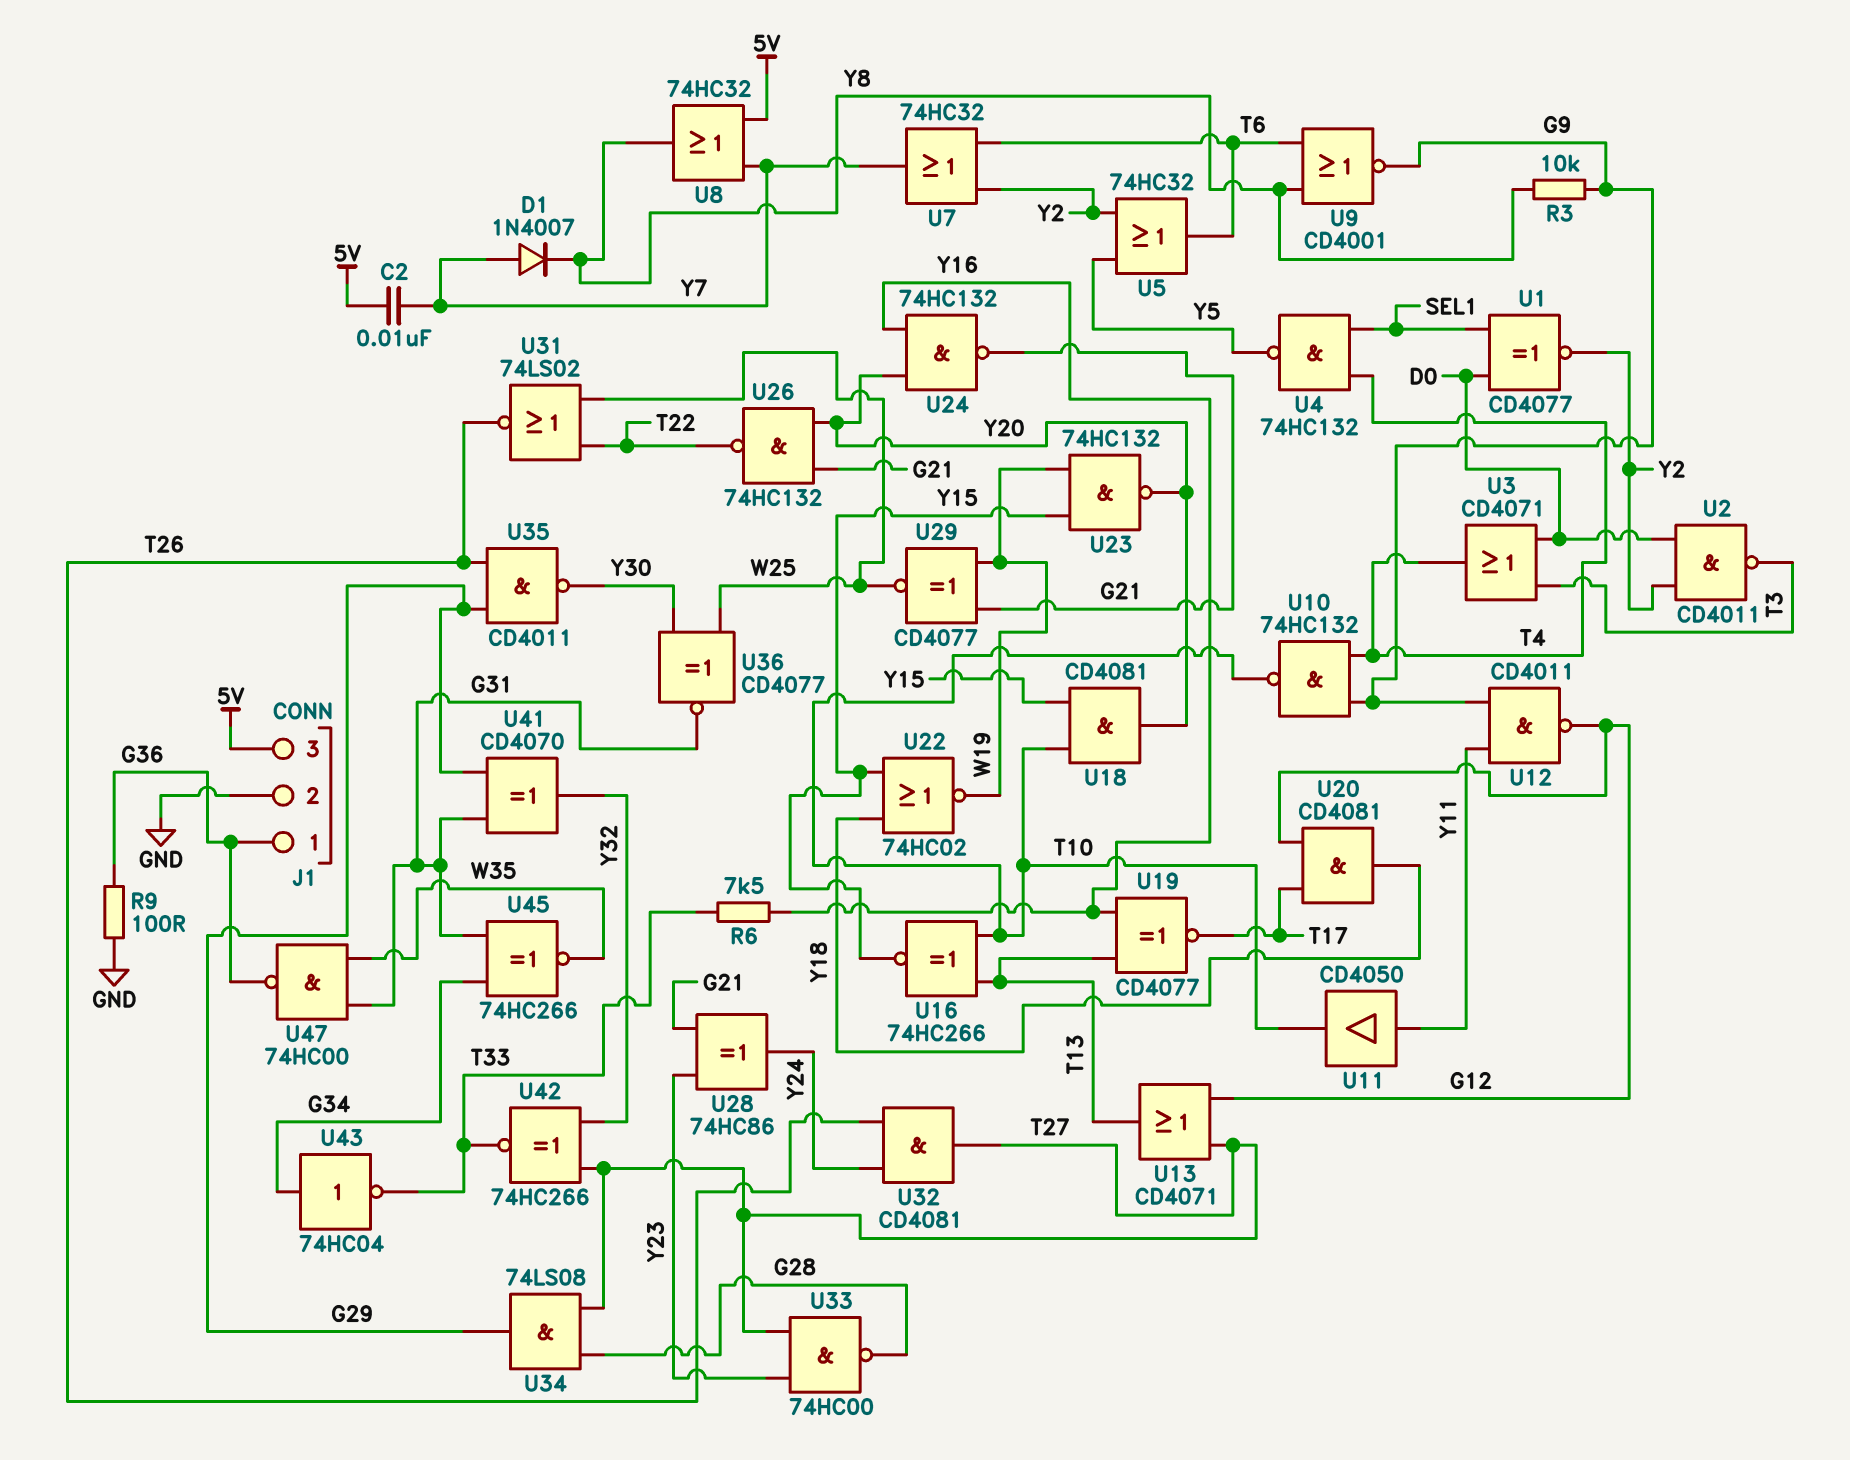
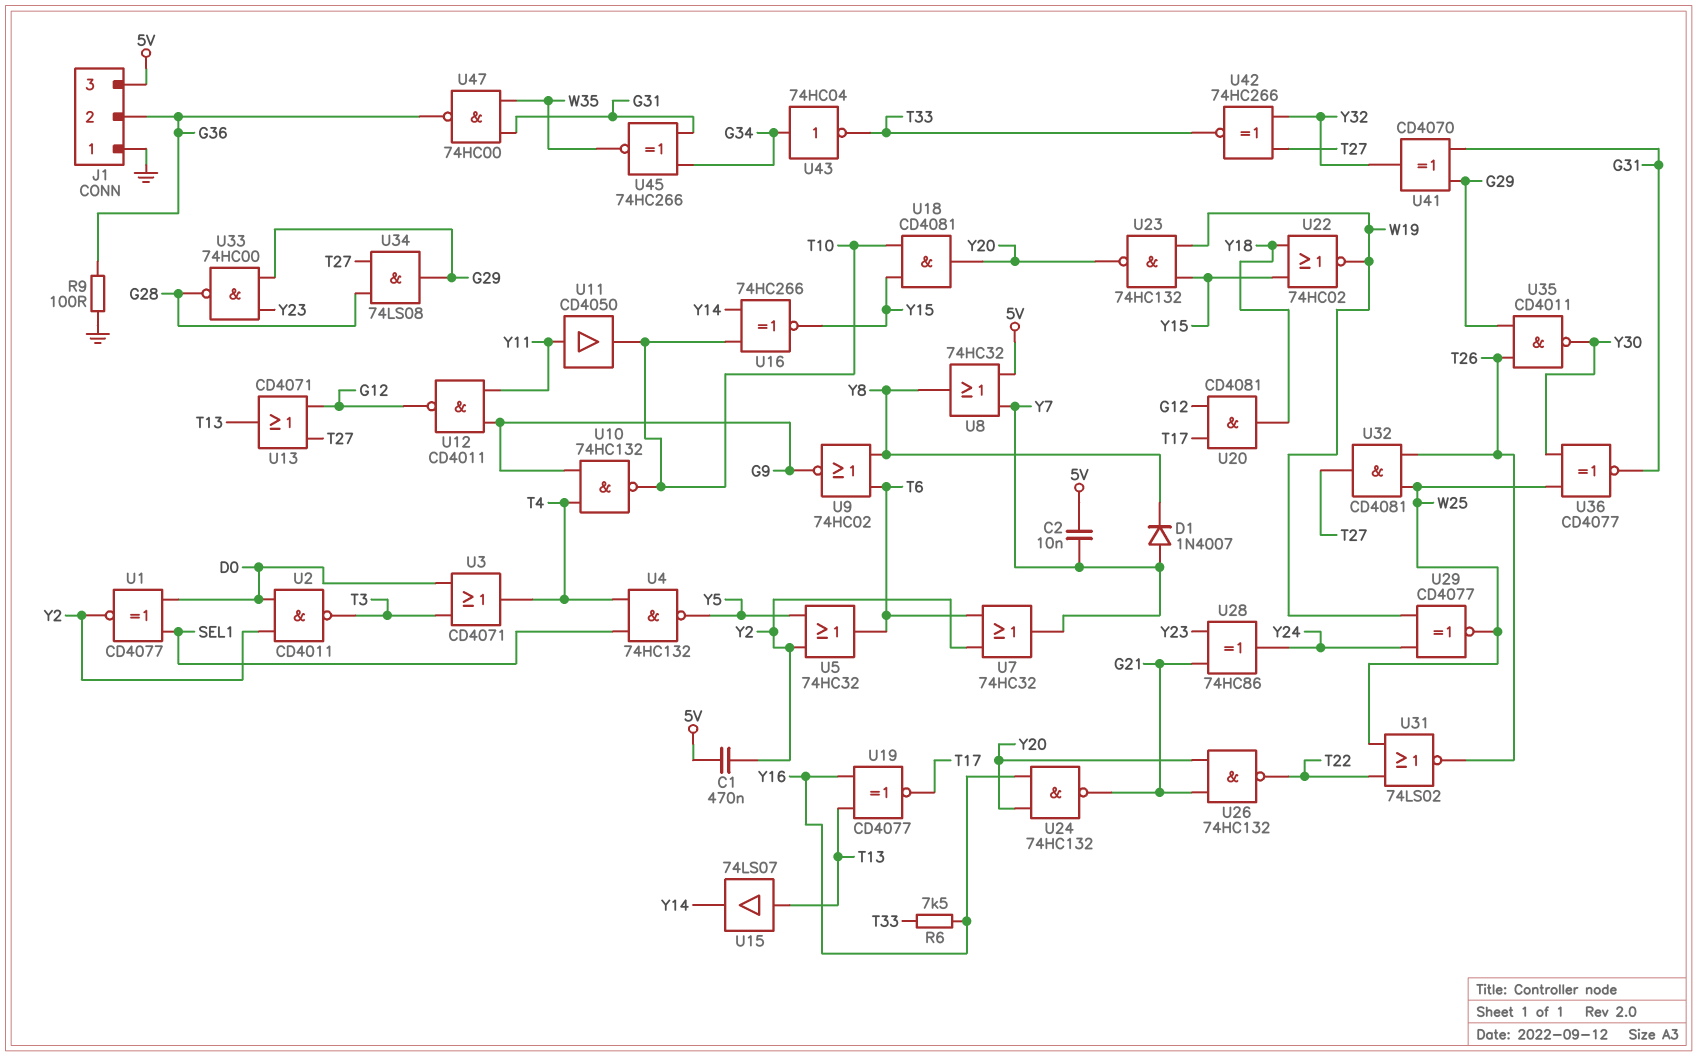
C1: none -> 470nF (5V, Y2)
J1 pin 1: G36 -> GND
J1 pin 2: GND -> G36
R3: 10k (G9, Y8) -> none
U9: NOR CD4001 (in T6, in Y8, out G9) -> NOR 74HC02 (in T6, in Y8, out G9)
U15: none -> buffer 74LS07 (in T13, out Y14)
U16: XNOR 74HC266 (in T10, in T13, out Y15) -> XNOR 74HC266 (in T10, in Y14, out Y15)
U29: XNOR CD4077 (in G21, in W19, out W25) -> XNOR CD4077 (in W19, in Y24, out W25)
U32: AND CD4081 (in T26, in Y24, out T27) -> AND CD4081 (in T26, in W25, out T27)
U33: NAND 74HC00 (in T27, in Y23, out G28) -> NAND 74HC00 (in G29, in Y23, out G28)

